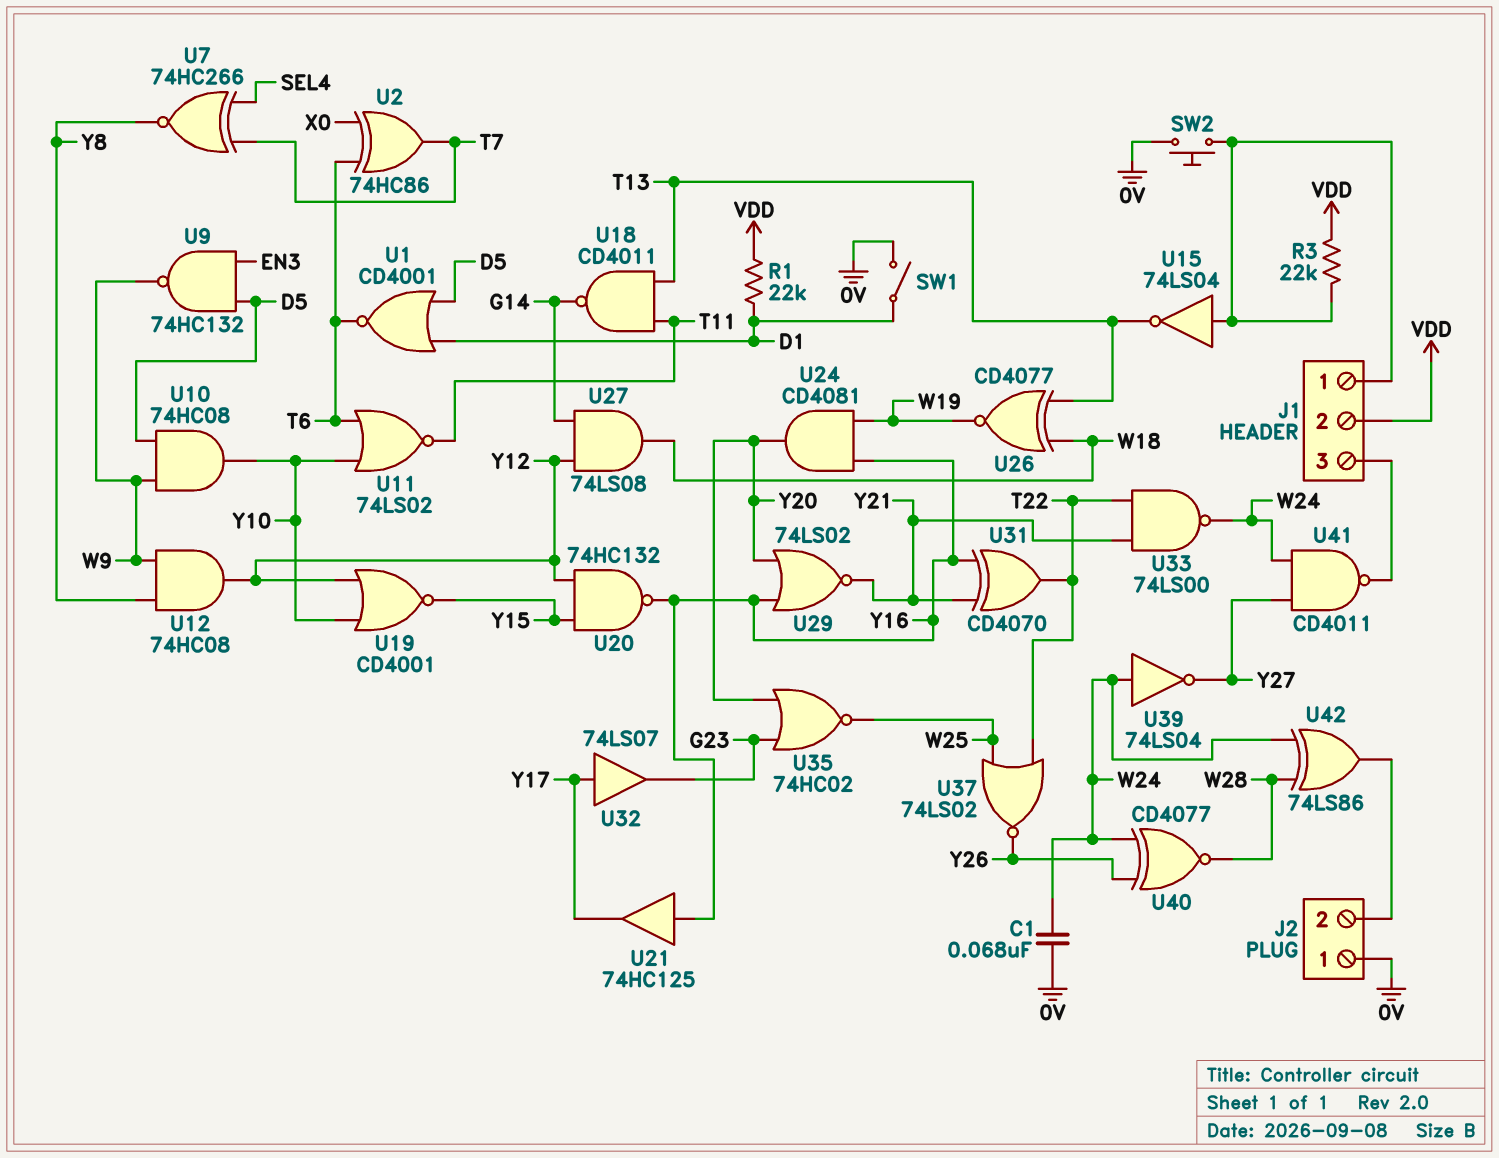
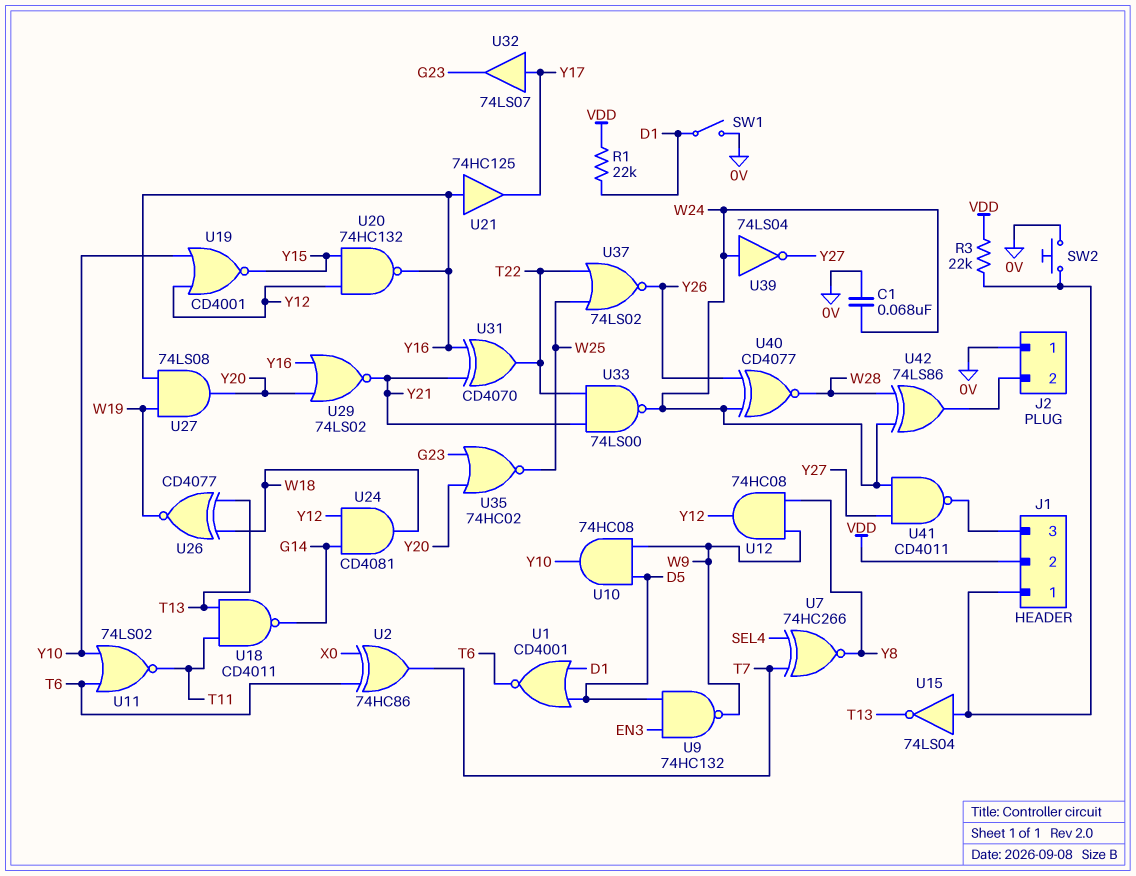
U24: AND CD4081 (in W19, in Y16, out Y20) -> AND CD4081 (in G14, in Y12, out W18)
U27: AND 74LS08 (in G14, in Y12, out W18) -> AND 74LS08 (in W19, in Y16, out Y20)

